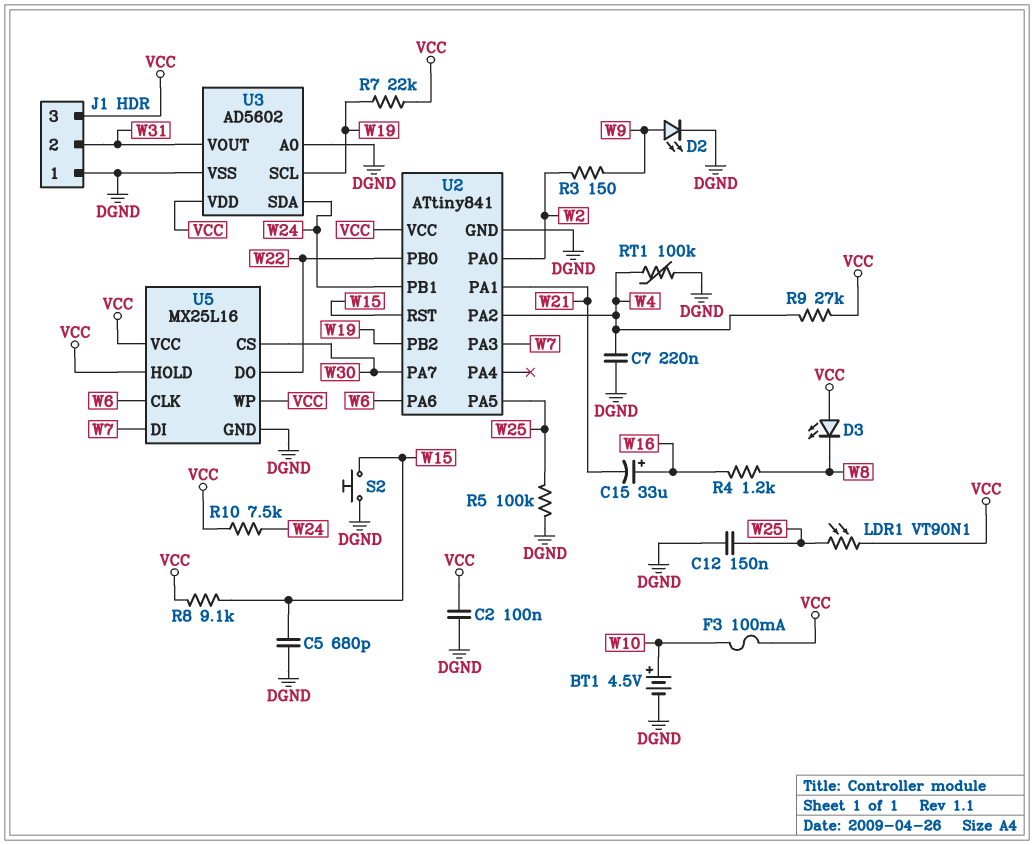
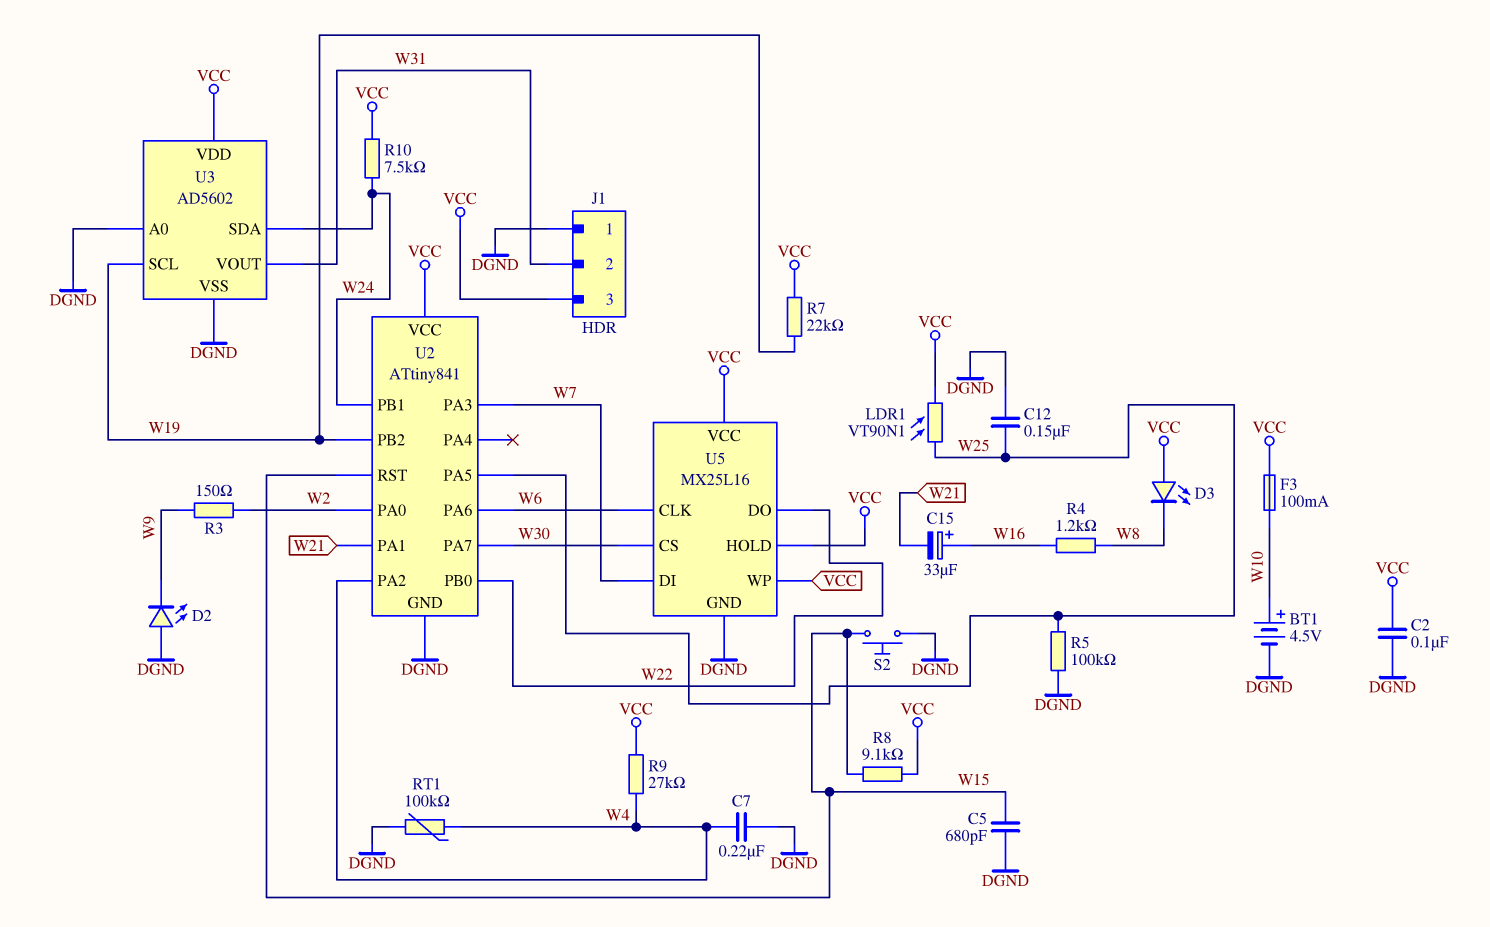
D2: LED (A W9, K DGND) -> LED (A DGND, K W9)

